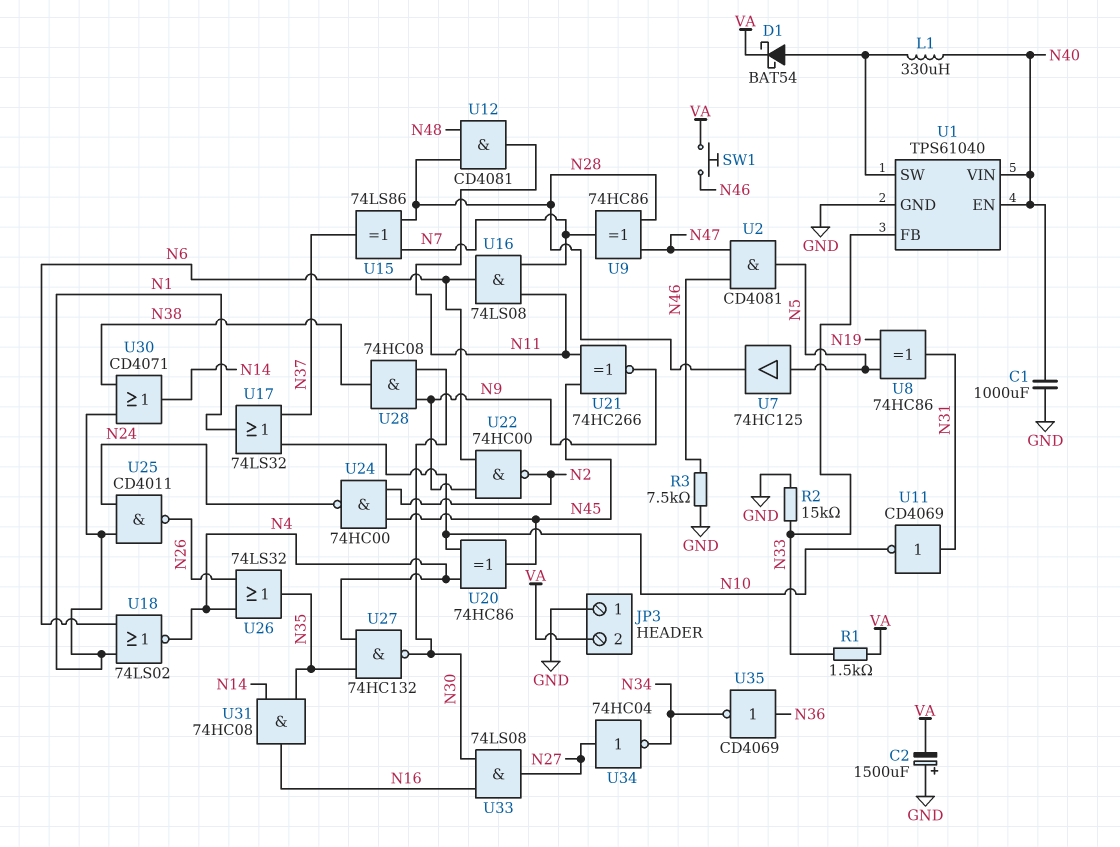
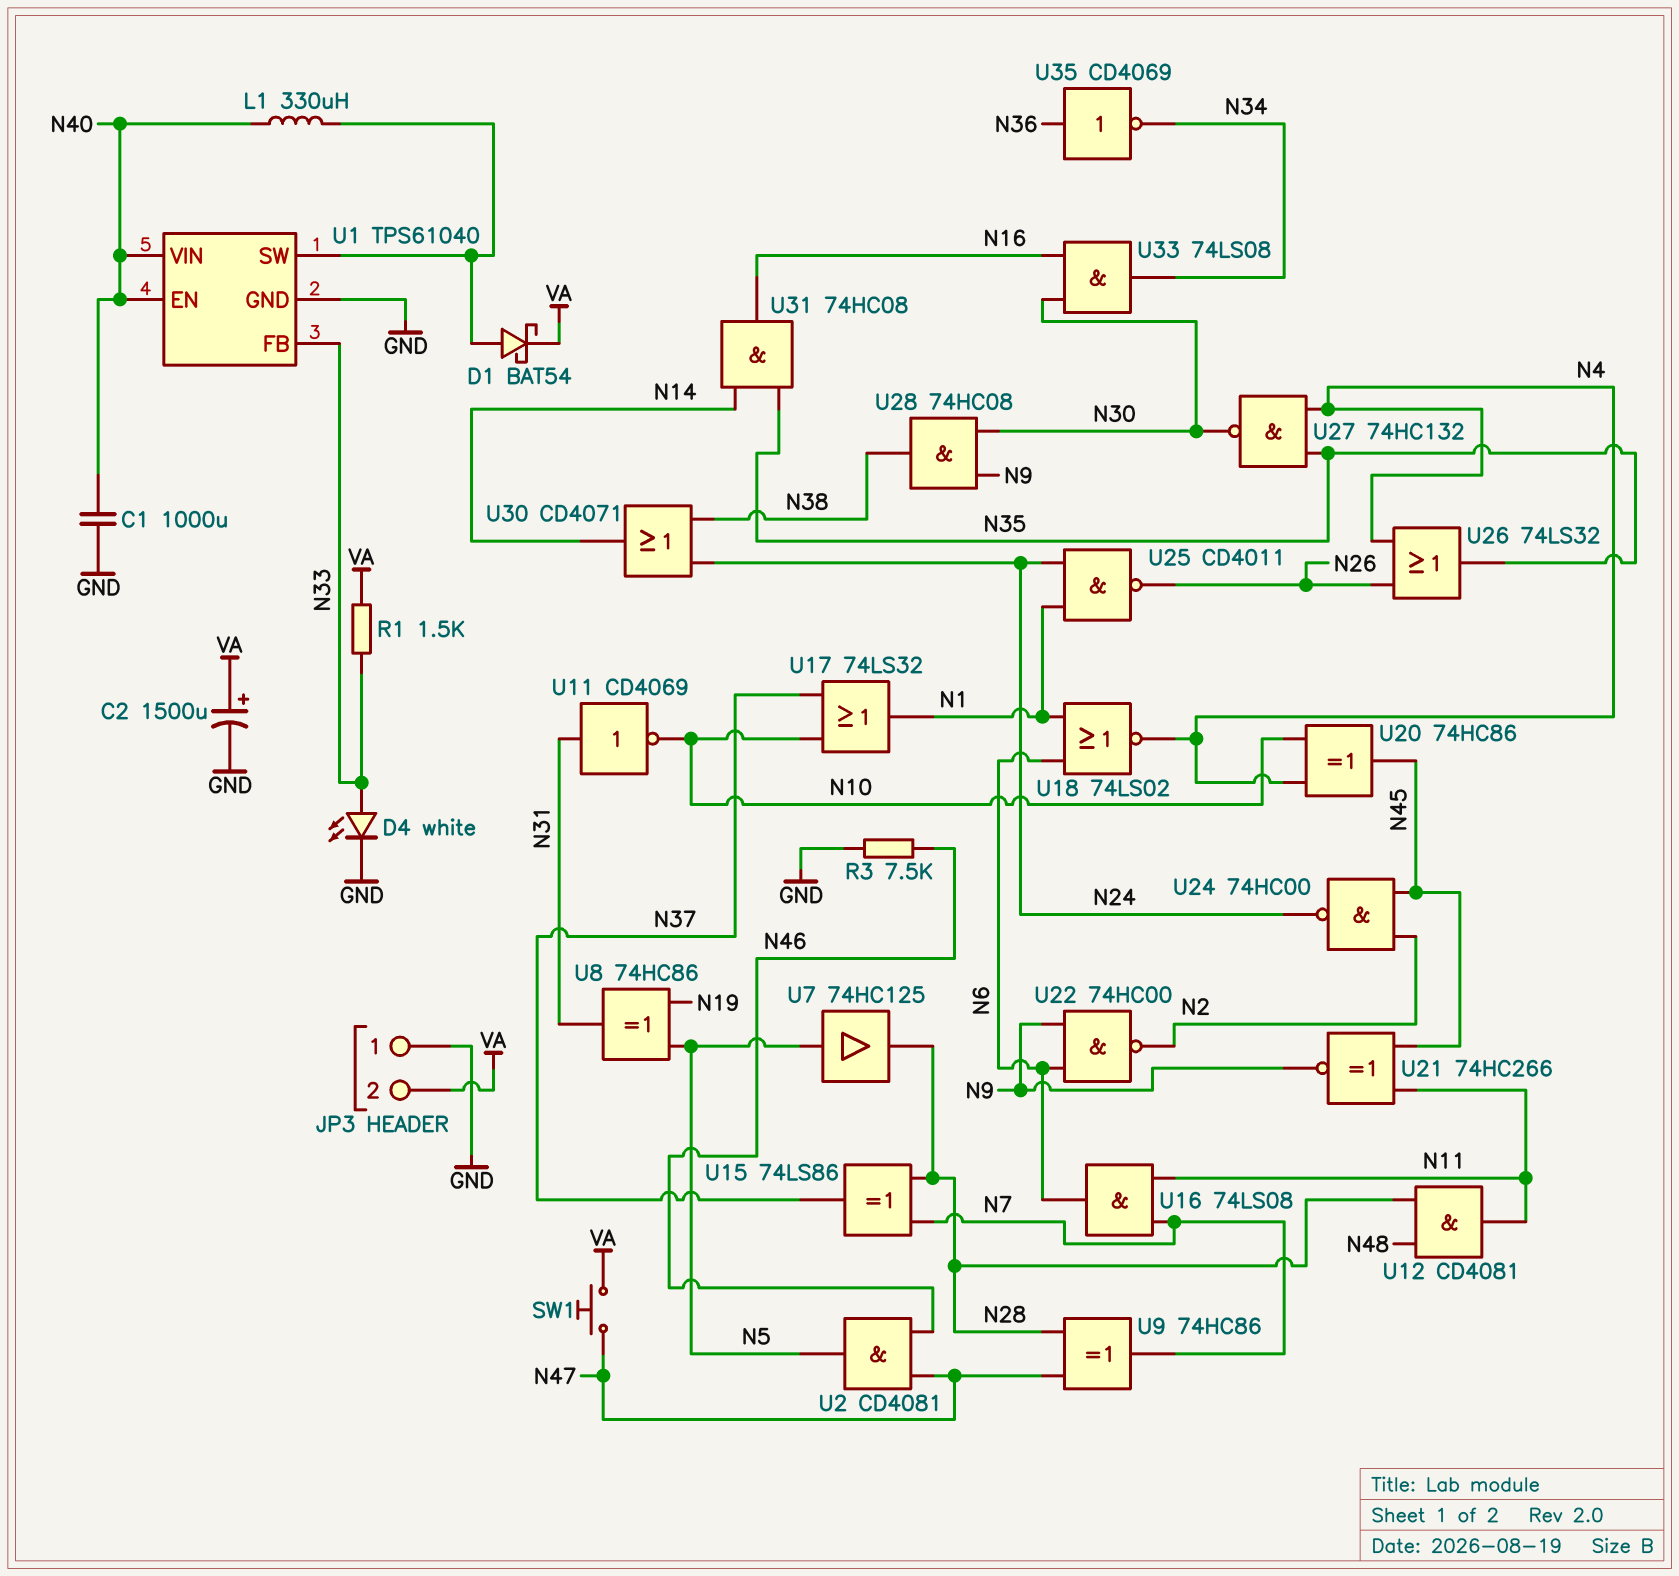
C2: 1500uF (plus GND, minus VA) -> 1500uF (plus VA, minus GND)
D4: none -> LED white (A N33, K GND)
R2: 15k (GND, N33) -> none
SW1: button (N46, VA) -> button (N47, VA)
U30: OR CD4071 (in N1, in N38, out N14) -> OR CD4071 (in N24, in N38, out N14)
U33: AND 74LS08 (in N16, in N30, out N27) -> AND 74LS08 (in N16, in N30, out N34)
U34: NOT 74HC04 (in N27, out N34) -> none

